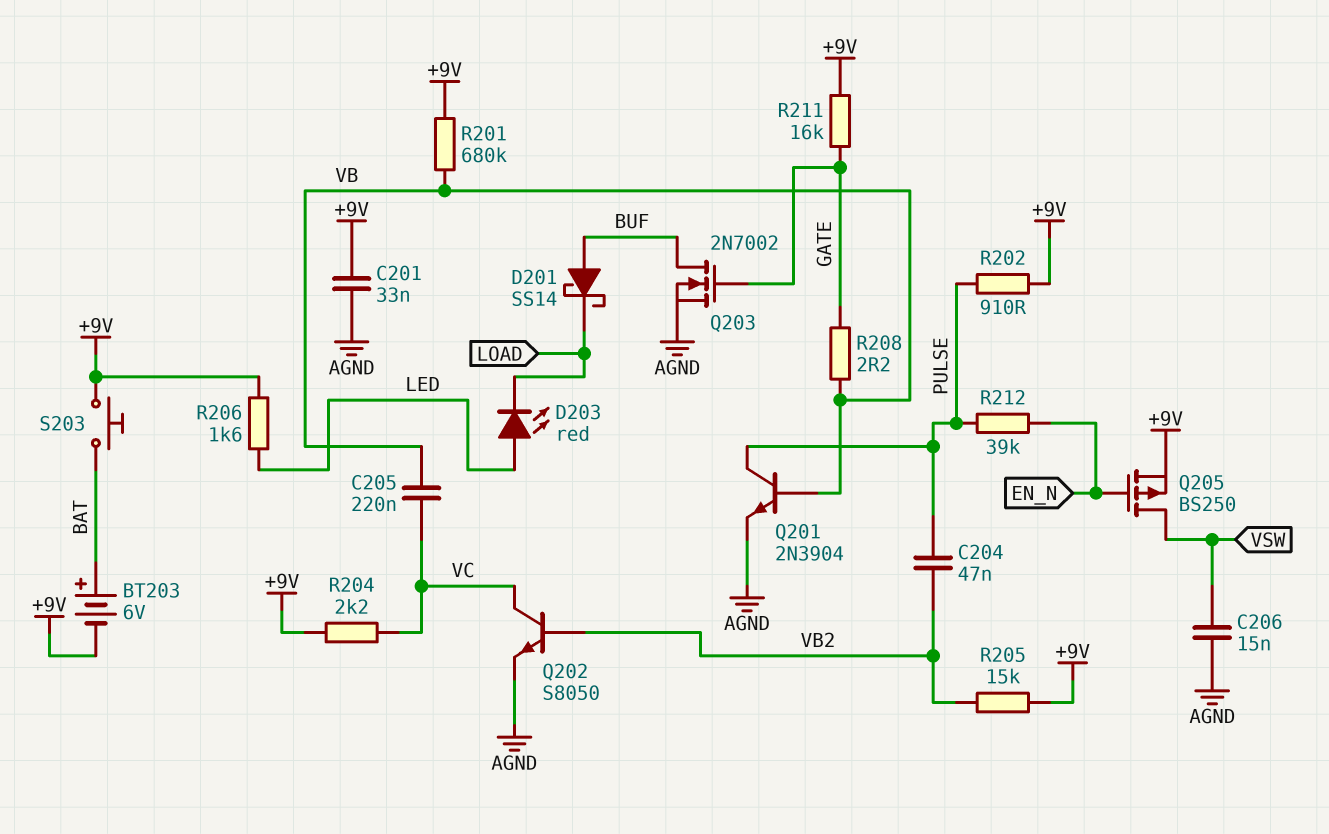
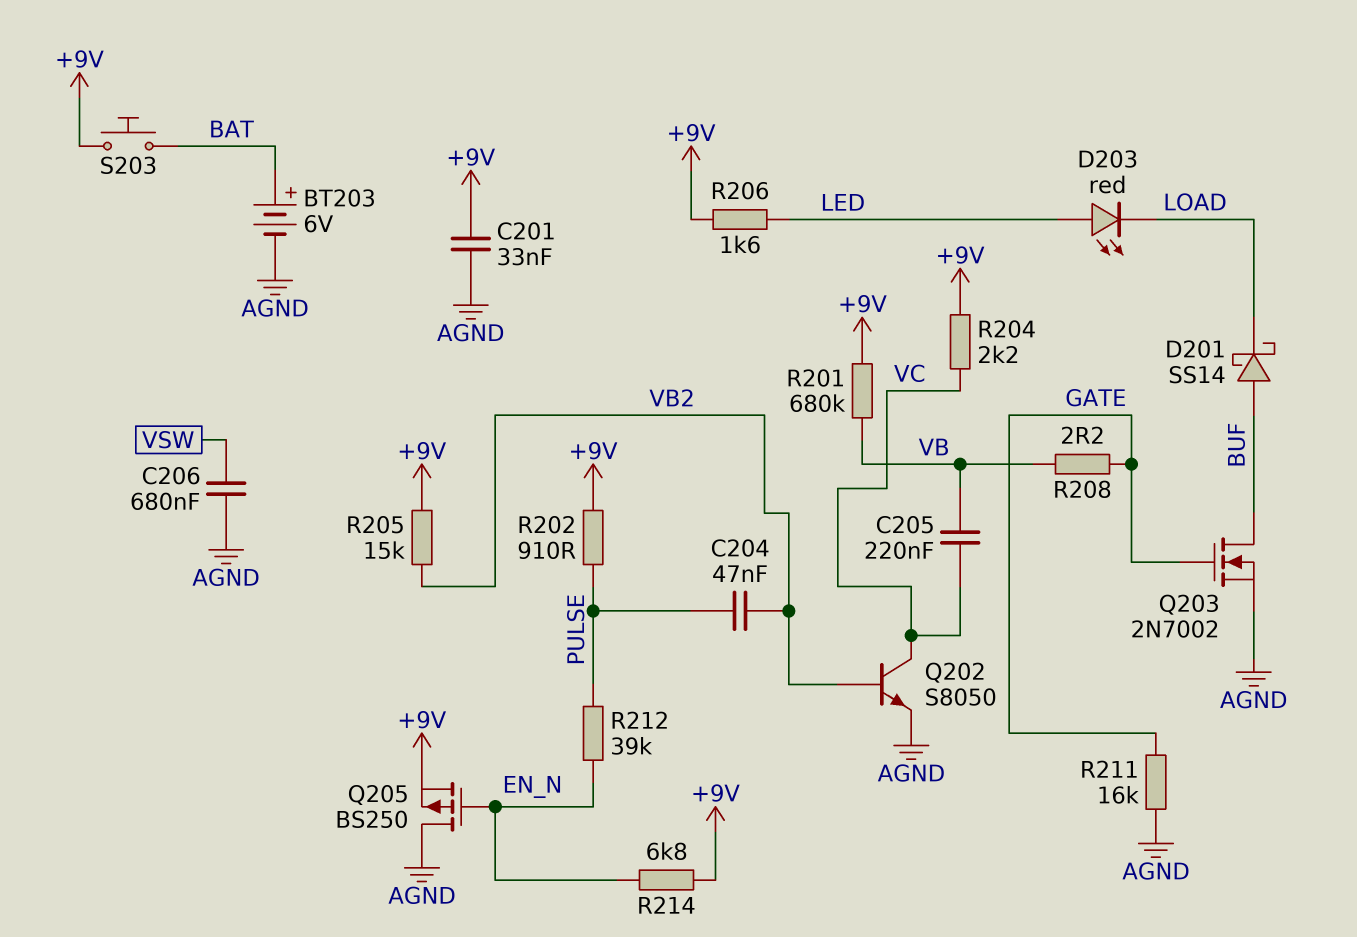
BT203: 6V (plus BAT, minus +9V) -> 6V (plus BAT, minus AGND)
C206: 15nF (AGND, VSW) -> 680nF (AGND, VSW)
Q201: NPN 2N3904 (B VB, C PULSE, E AGND) -> none
Q205: PMOS BS250 (G EN_N, D VSW, S +9V) -> PMOS BS250 (G EN_N, D AGND, S +9V)
R211: 16k (+9V, GATE) -> 16k (AGND, GATE)
R214: none -> 6.8k (+9V, EN_N)

